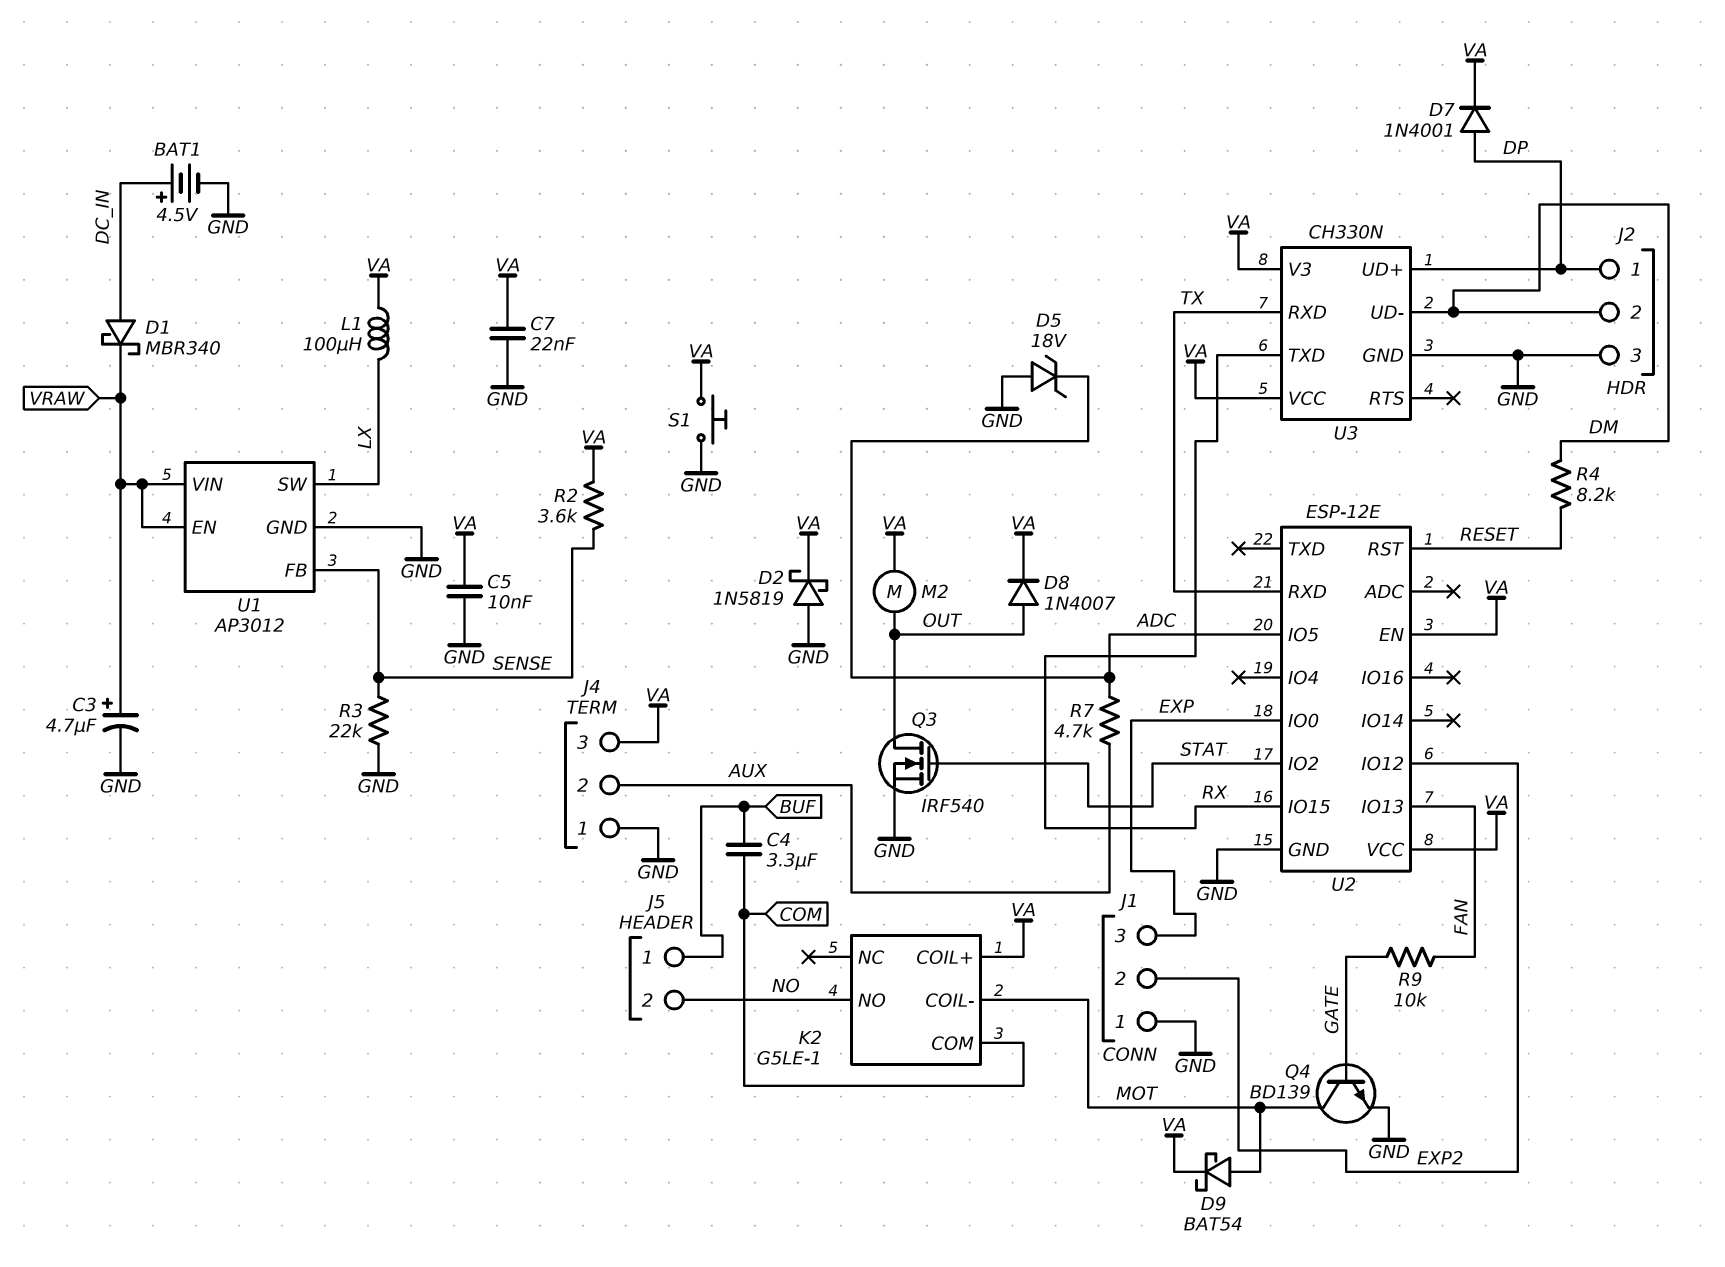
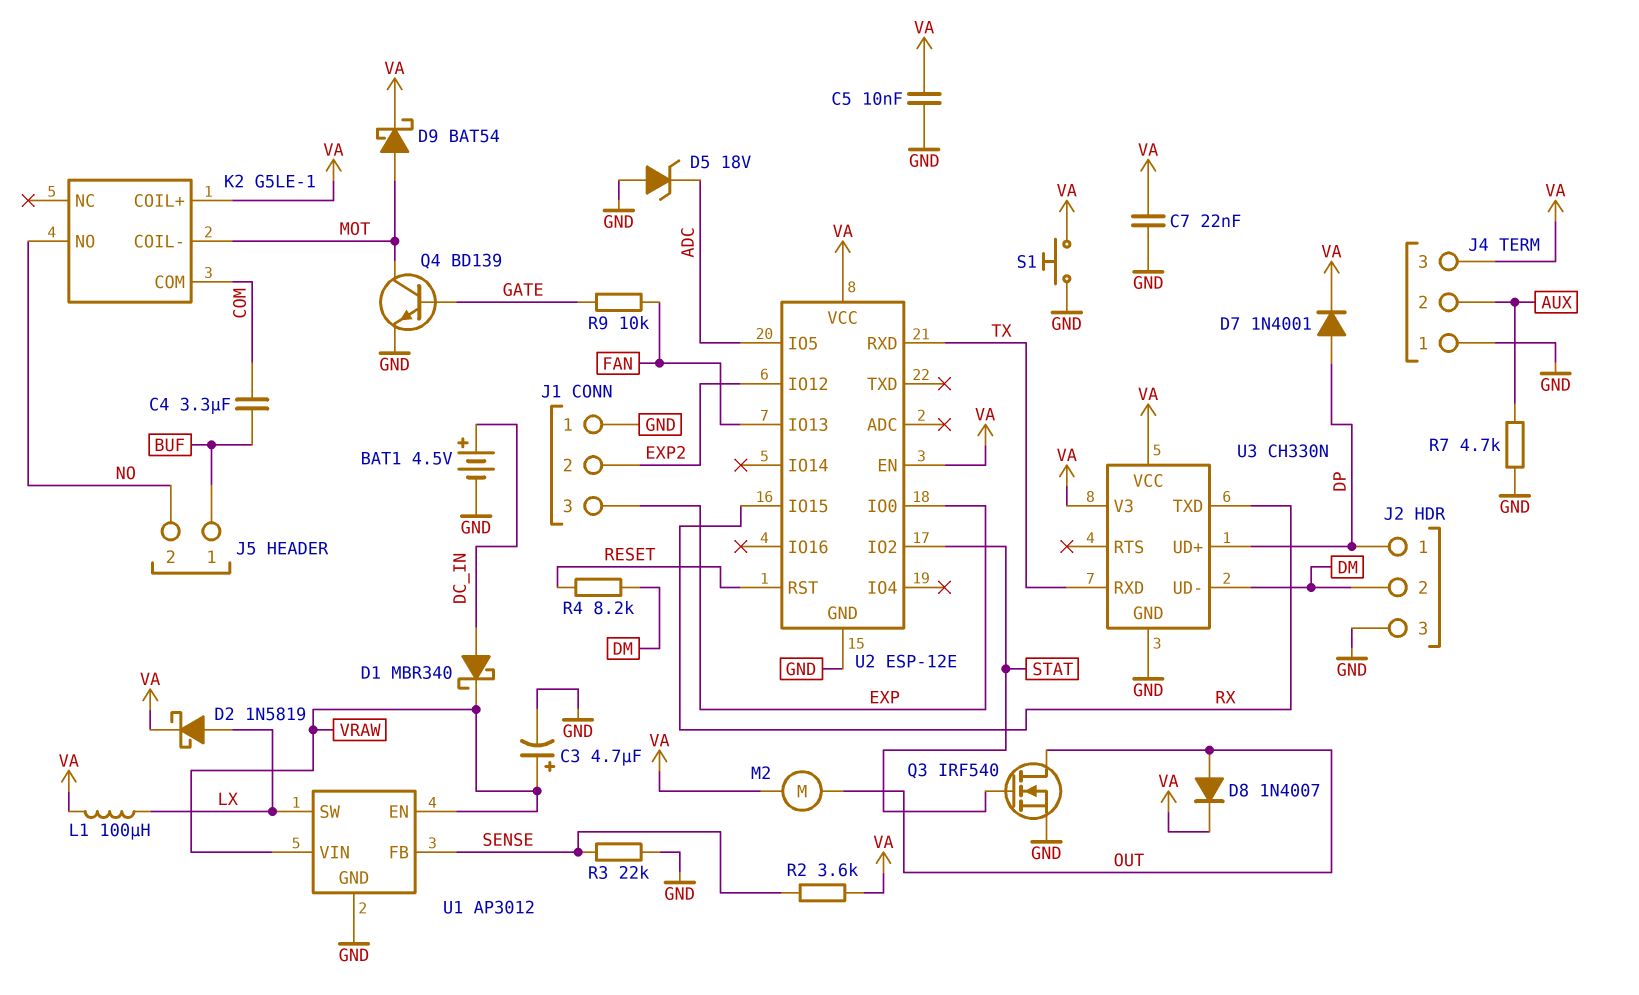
D2: schottky 1N5819 (A GND, K VA) -> schottky 1N5819 (A LX, K VA)
R7: 4.7k (ADC, AUX) -> 4.7k (AUX, GND)

